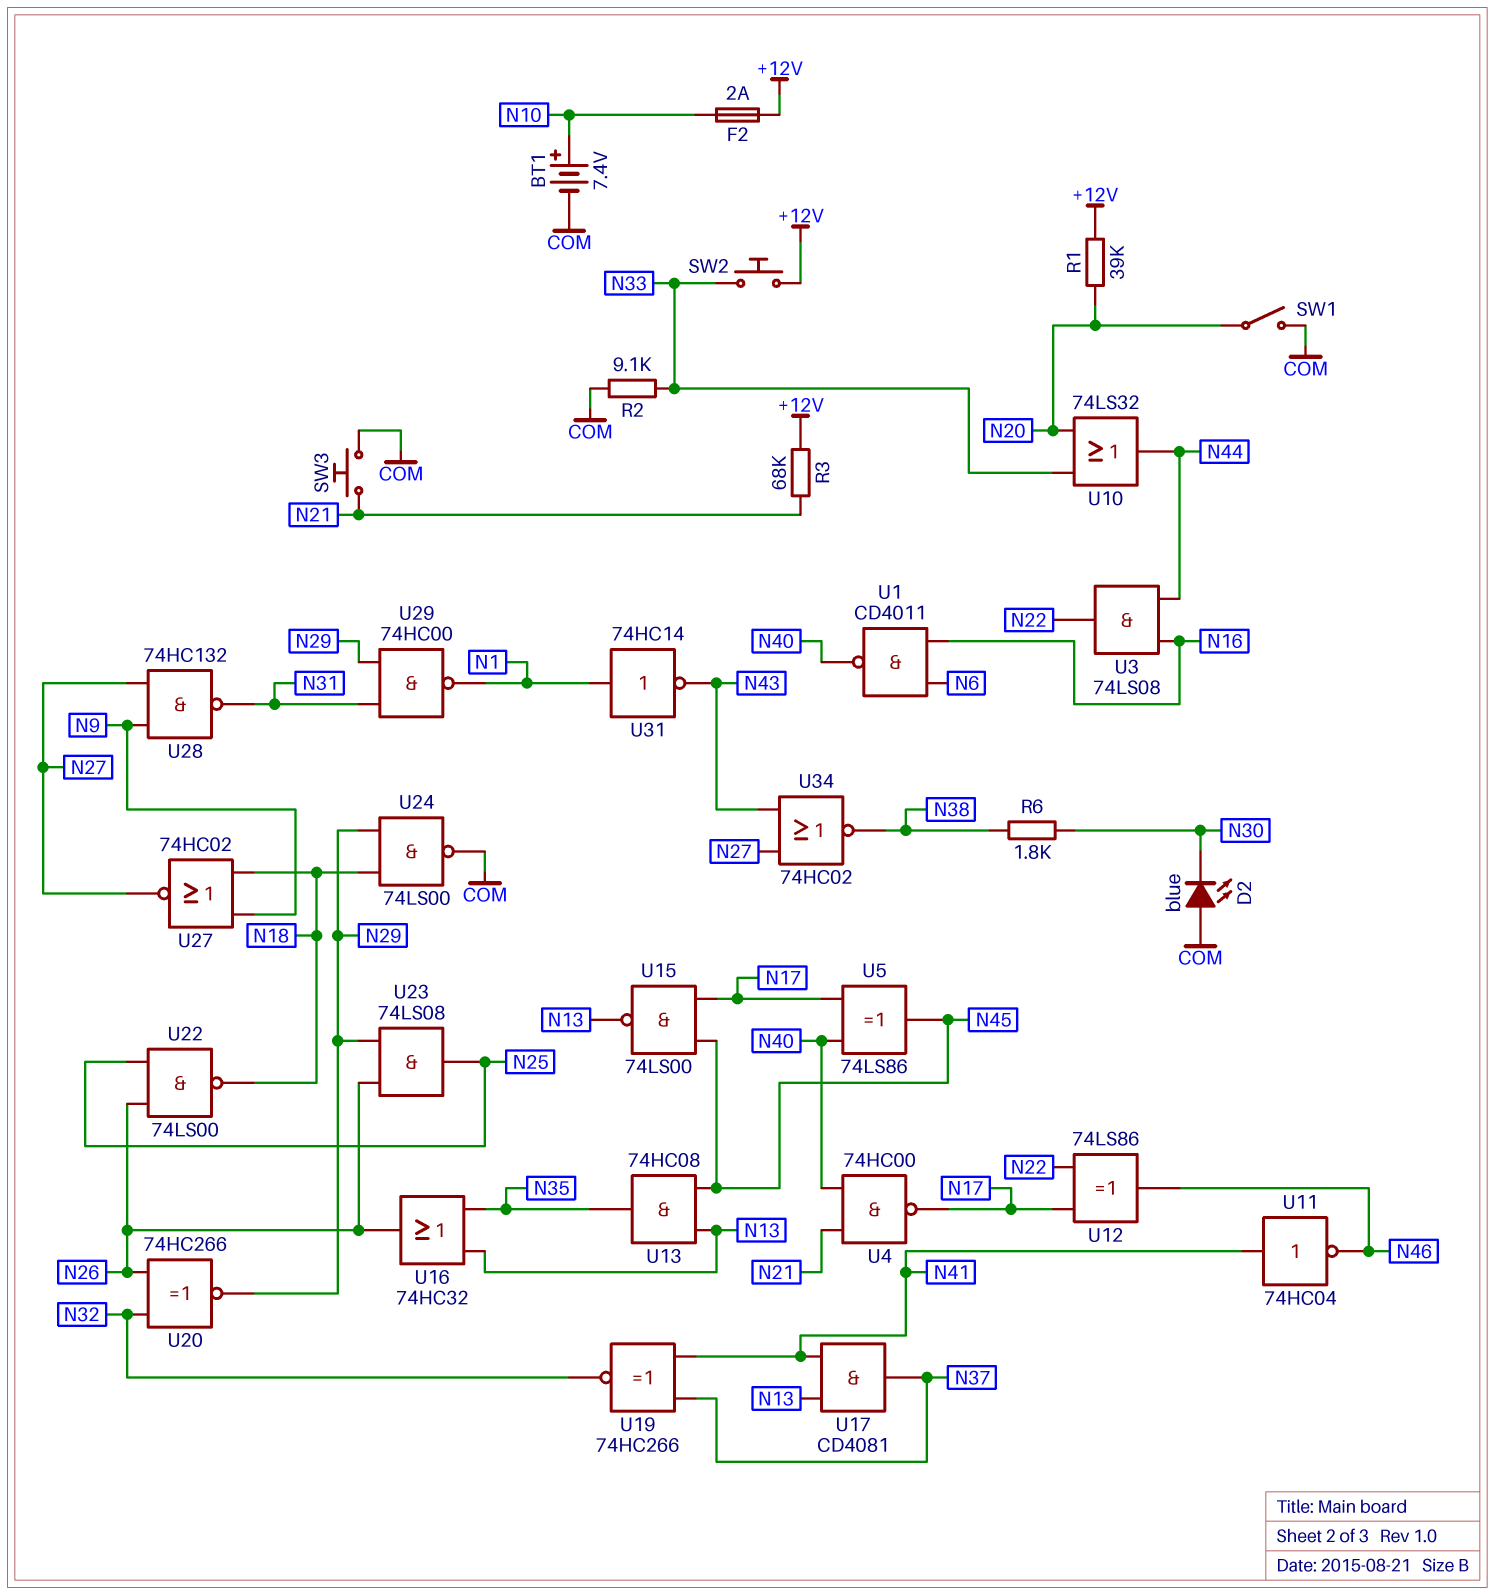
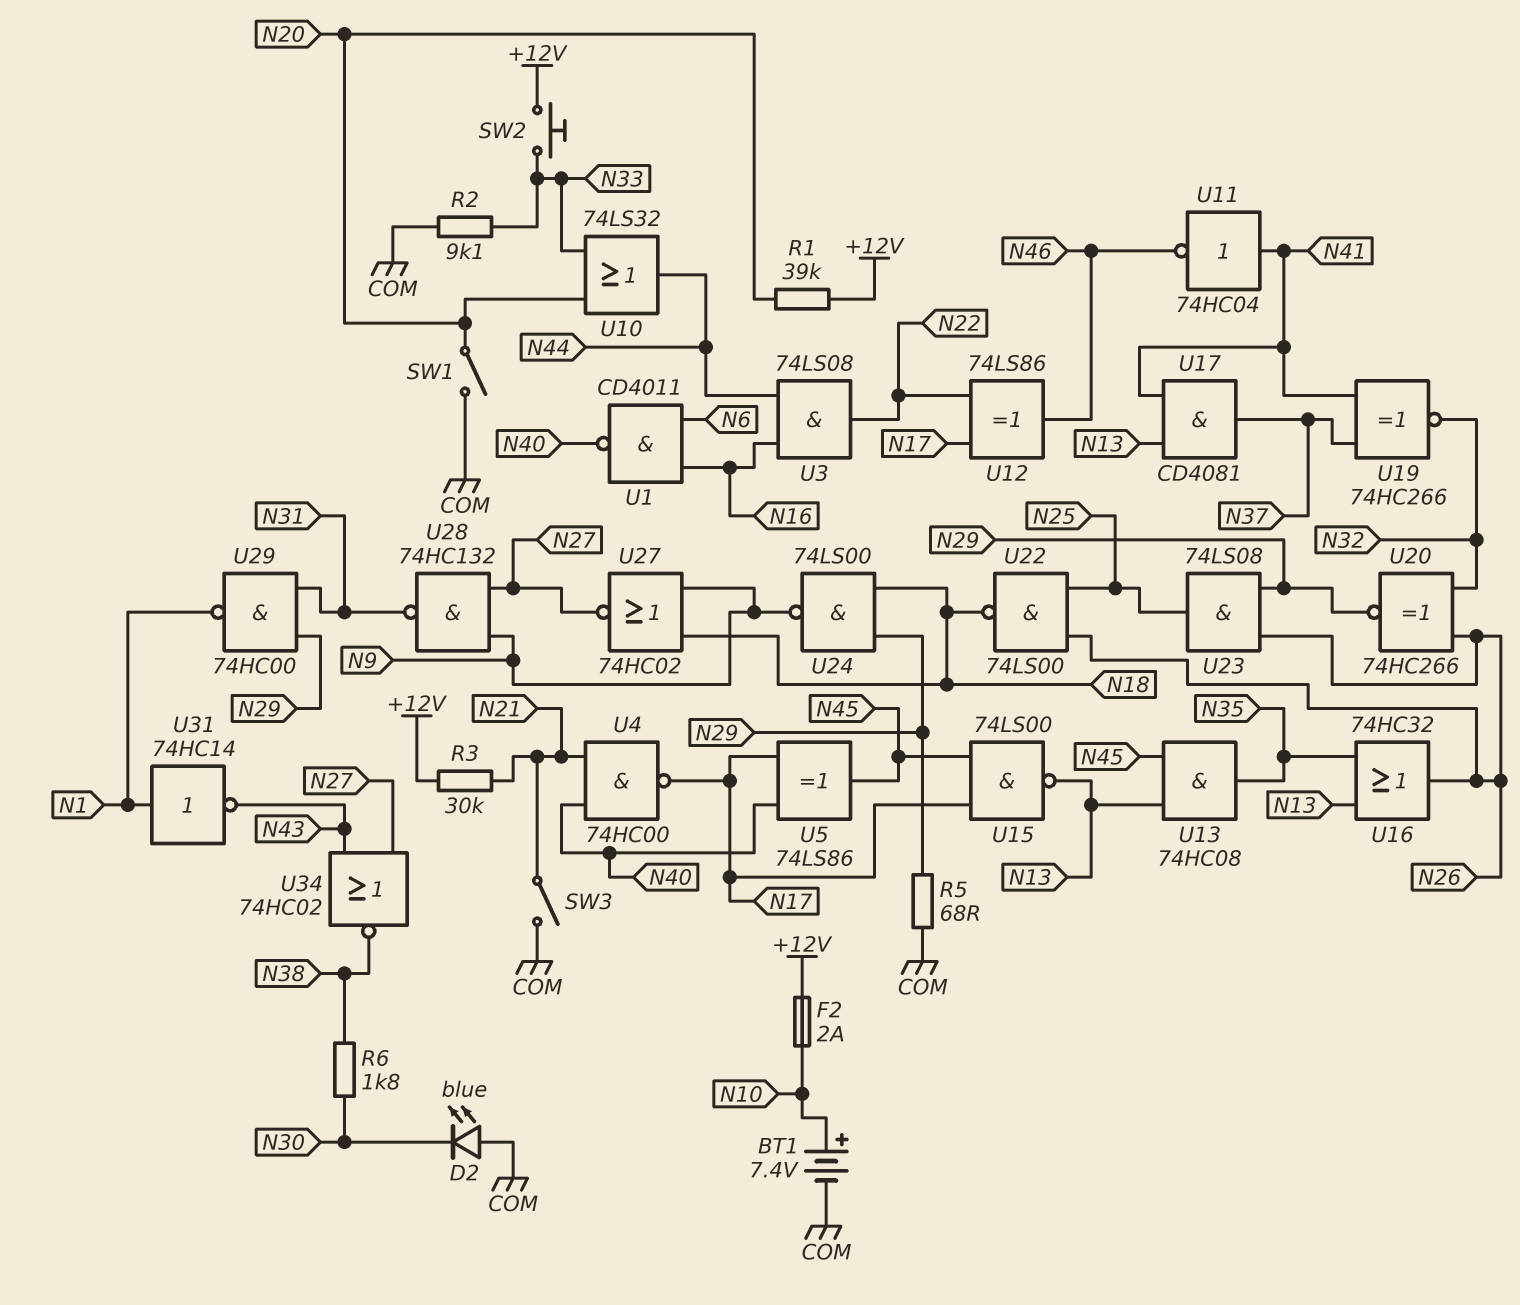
R3: 68k (+12V, N21) -> 30k (+12V, N21)
R5: none -> 68 (COM, N29)
SW3: button (COM, N21) -> switch (COM, N21)
U24: NAND 74LS00 (in N18, in N29, out COM) -> NAND 74LS00 (in N18, in N29, out N9)

